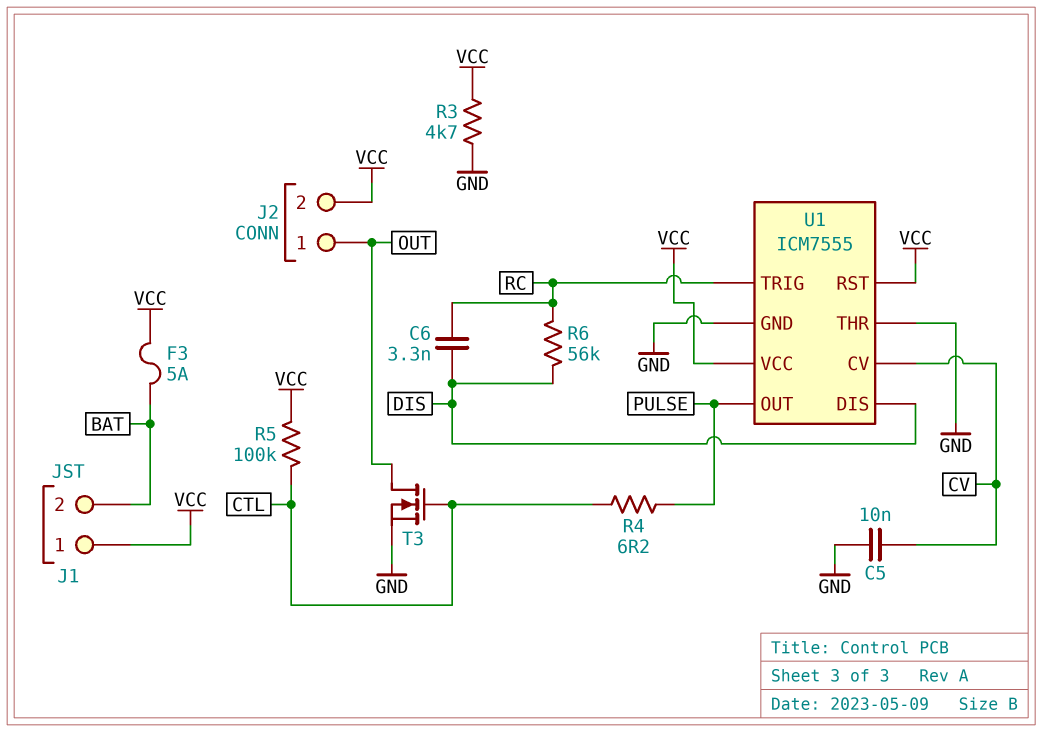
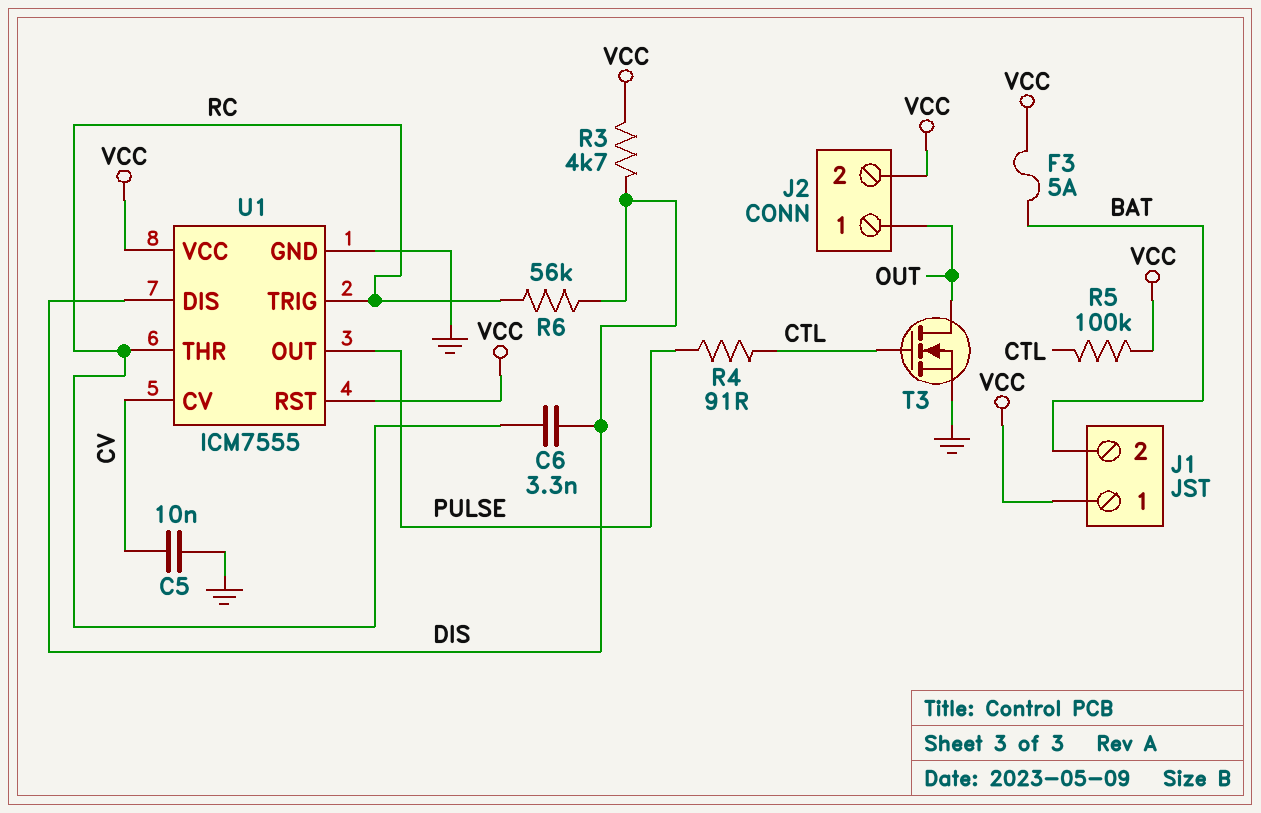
R3: 4.7k (GND, VCC) -> 4.7k (DIS, VCC)
R4: 6.2 (CTL, PULSE) -> 91 (CTL, PULSE)
U1 pin THR: GND -> RC

